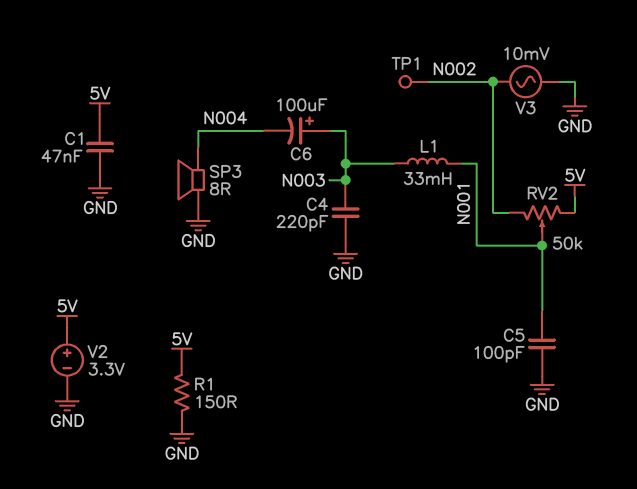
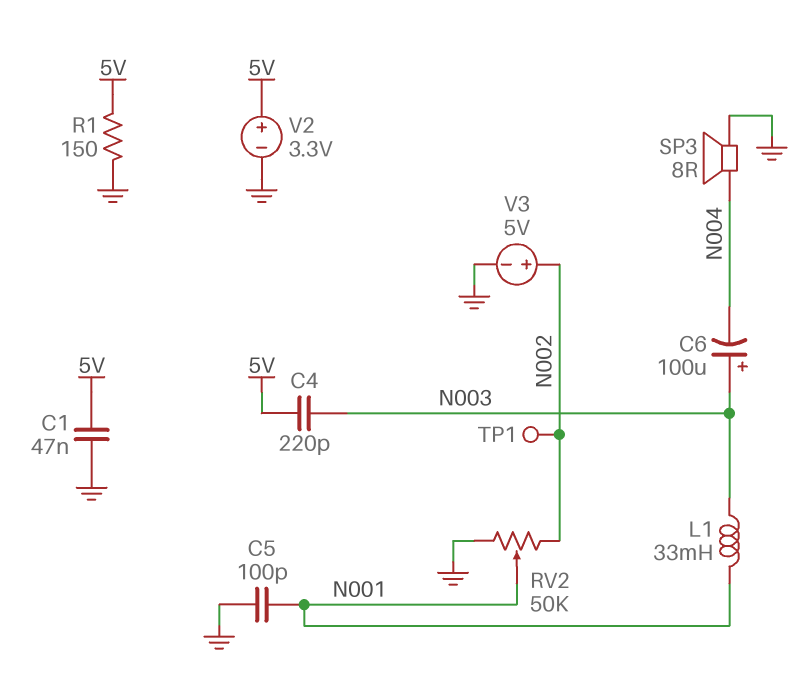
C4: 220pF (GND, N003) -> 220pF (5V, N003)
RV2: 50k (5V, N002, wiper N001) -> 50k (GND, N002, wiper N001)
V3: AC 10mV (GND, N002) -> 5V (plus N002, minus GND)

